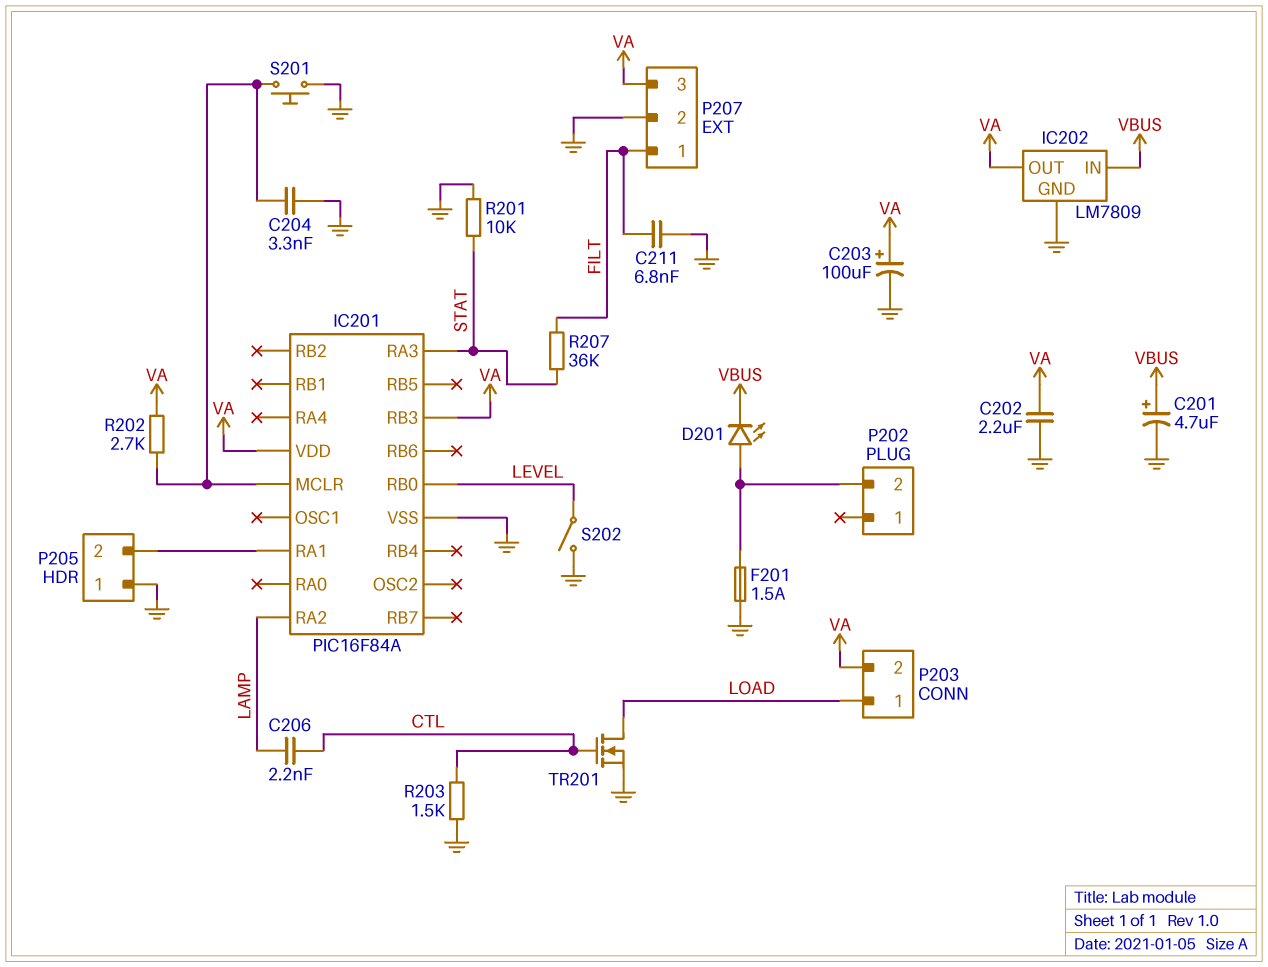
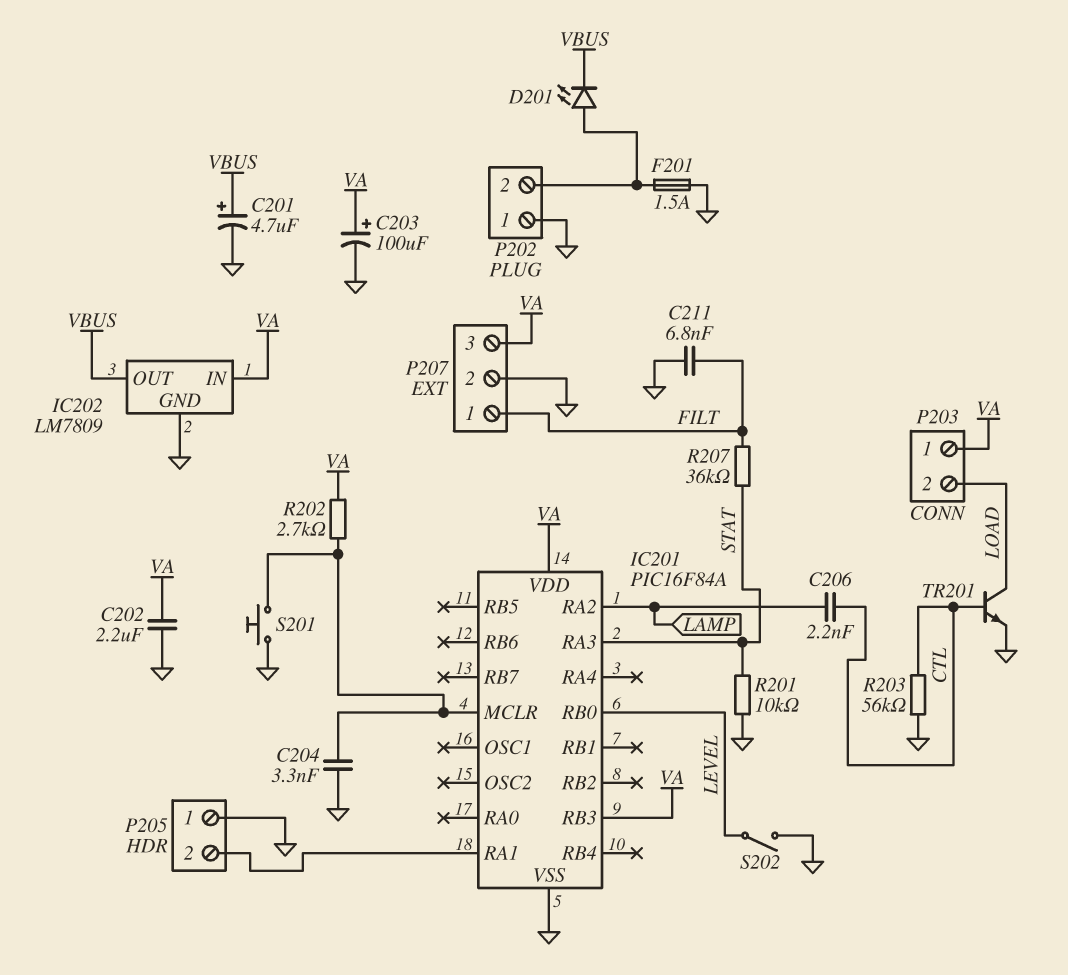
IC202 pin IN: VBUS -> VA
IC202 pin OUT: VA -> VBUS
P202 pin 1: none -> GND
P203 pin 1: LOAD -> VA
P203 pin 2: VA -> LOAD
R203: 1.5k (CTL, GND) -> 56k (CTL, GND)
TR201: NMOS (G CTL, D LOAD, S GND) -> NPN (B CTL, C LOAD, E GND)

